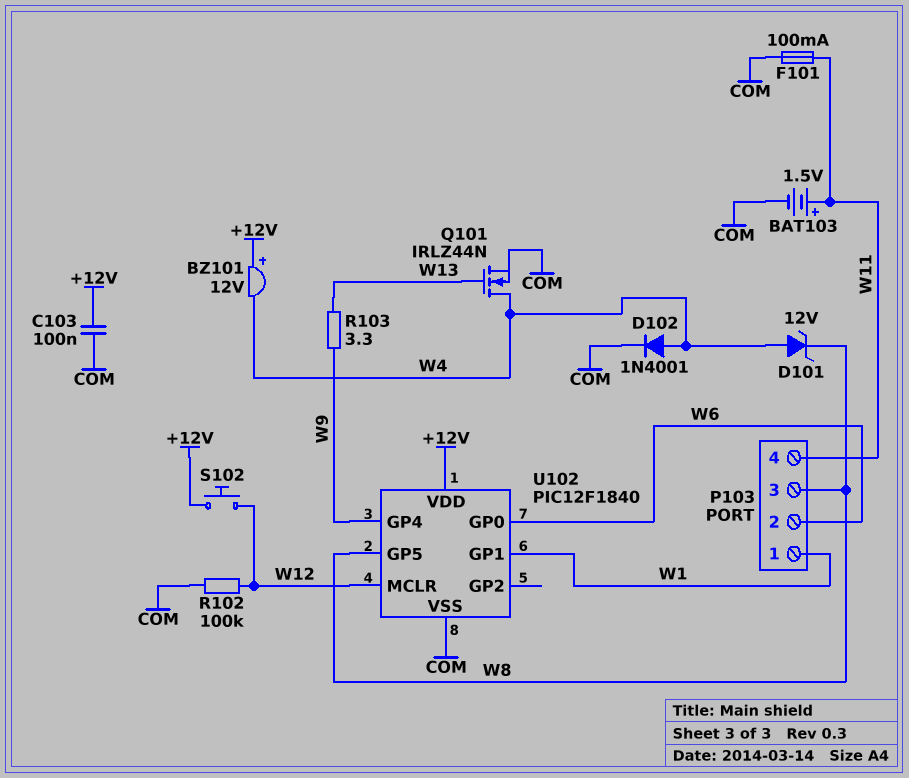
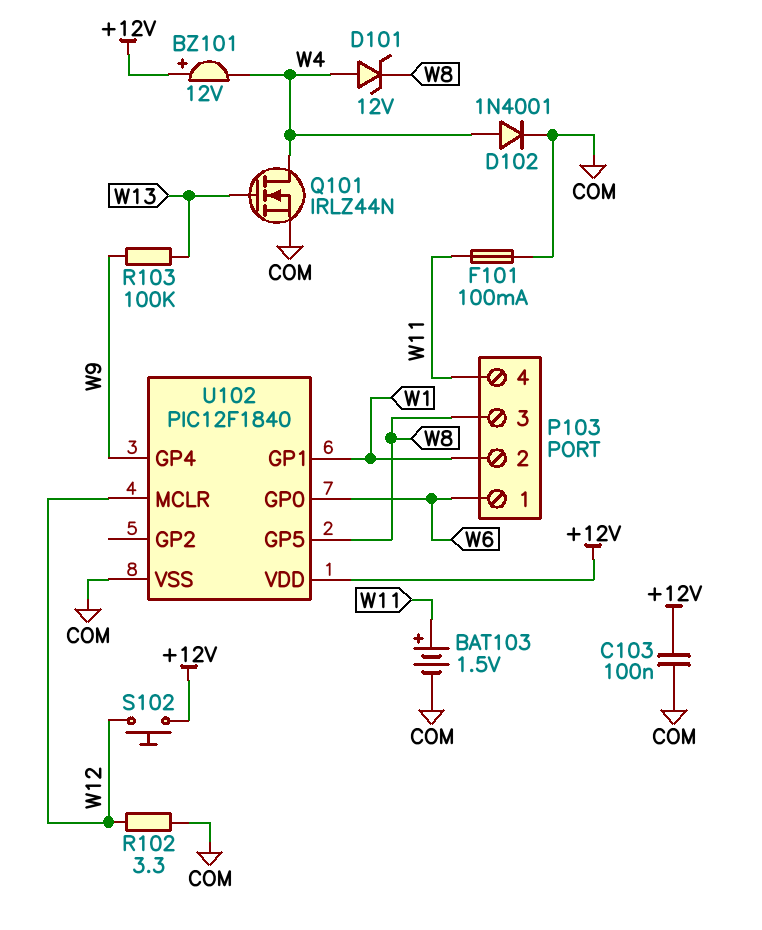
P103 pin 1: W1 -> W6
P103 pin 2: W6 -> W1
R102: 100k (COM, W12) -> 3.3 (COM, W12)
R103: 3.3 (W9, W13) -> 100k (W9, W13)

